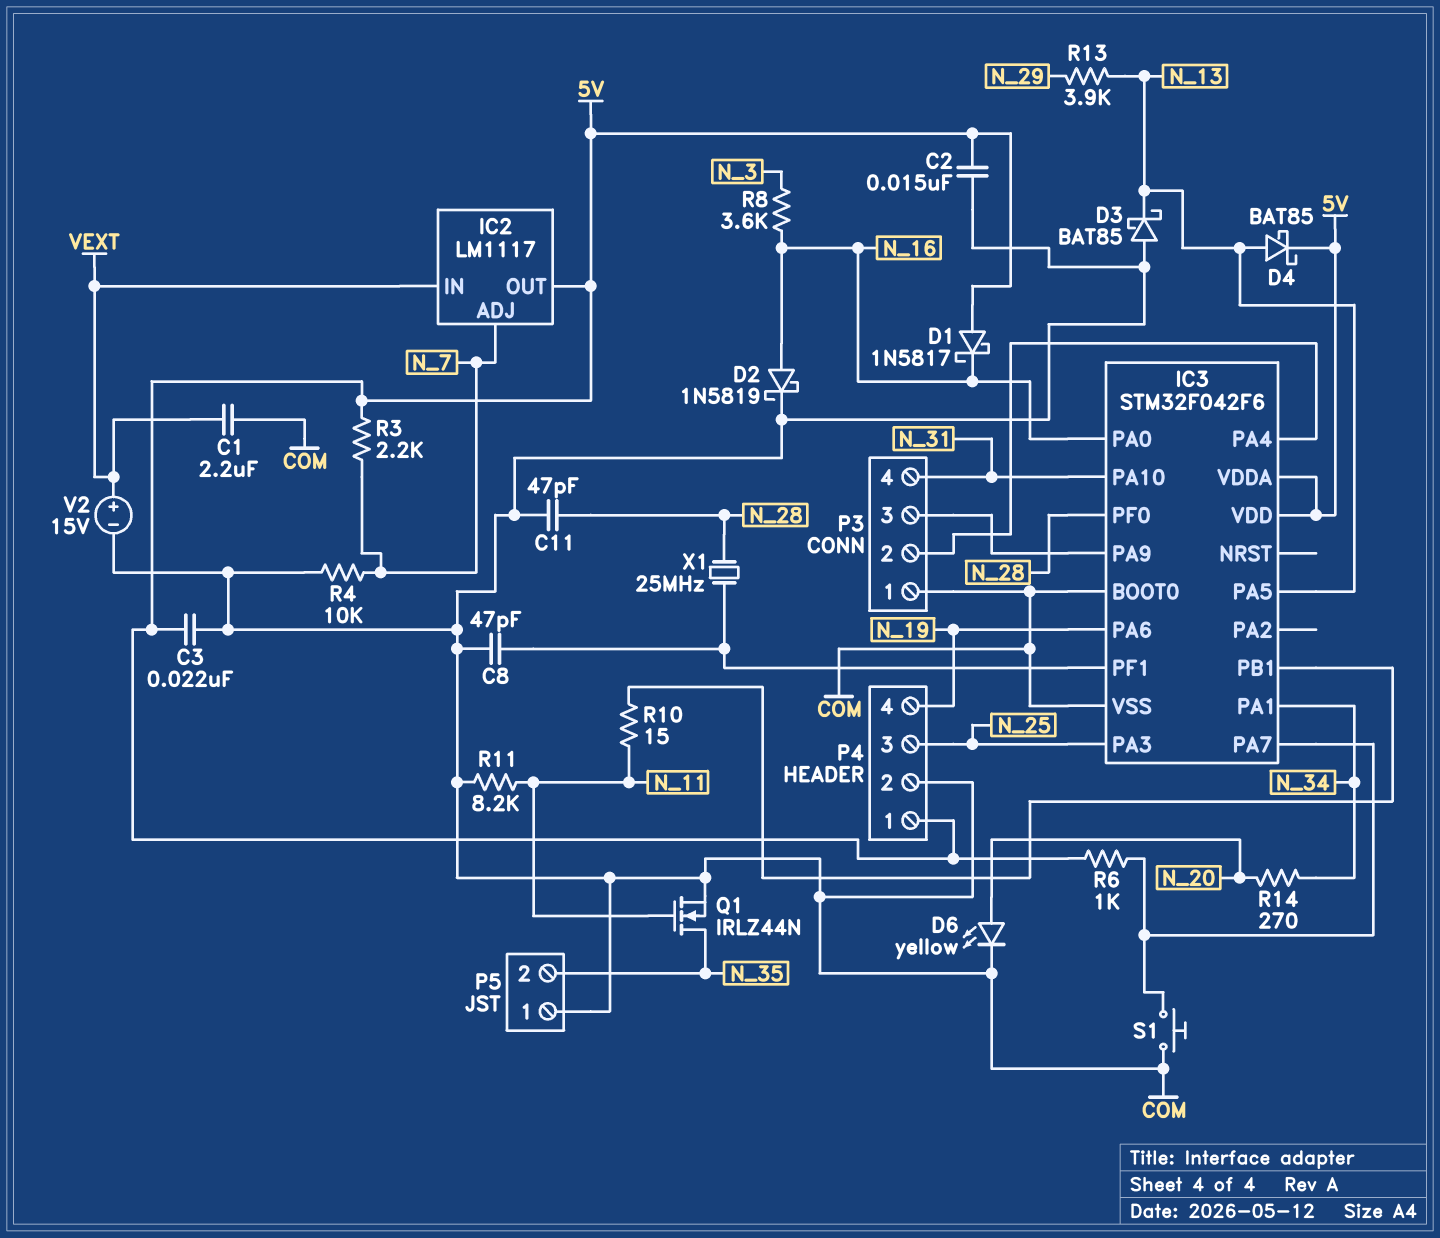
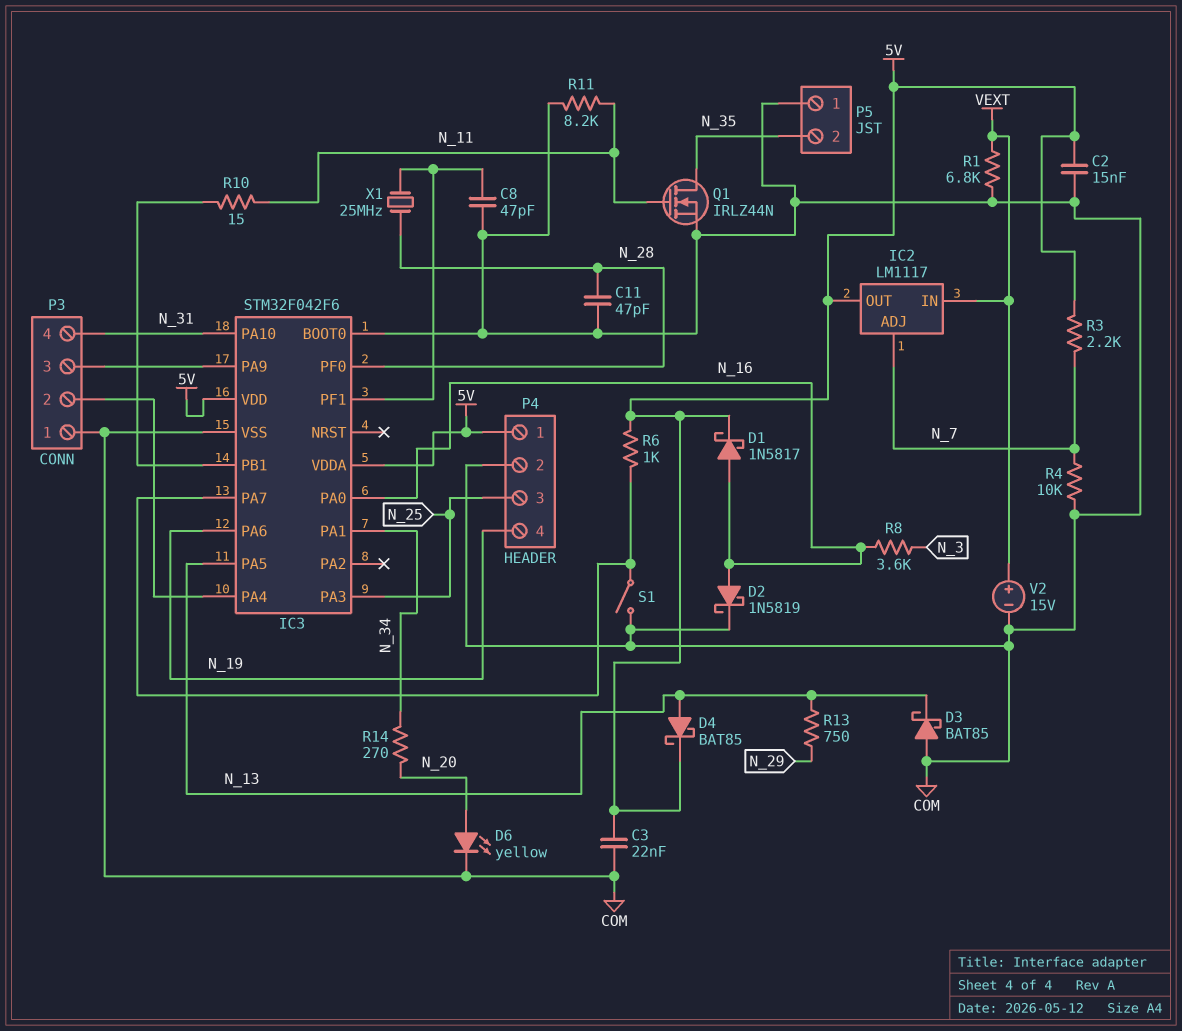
C1: 2.2uF (COM, VEXT) -> none
D1: schottky 1N5817 (A 5V, K N_16) -> schottky 1N5817 (A N_16, K 5V)
R1: none -> 6.8k (COM, VEXT)
R13: 3.9k (N_13, N_29) -> 750 (N_13, N_29)
S1: button (COM, IC3/PA7) -> switch (COM, IC3/PA7)

